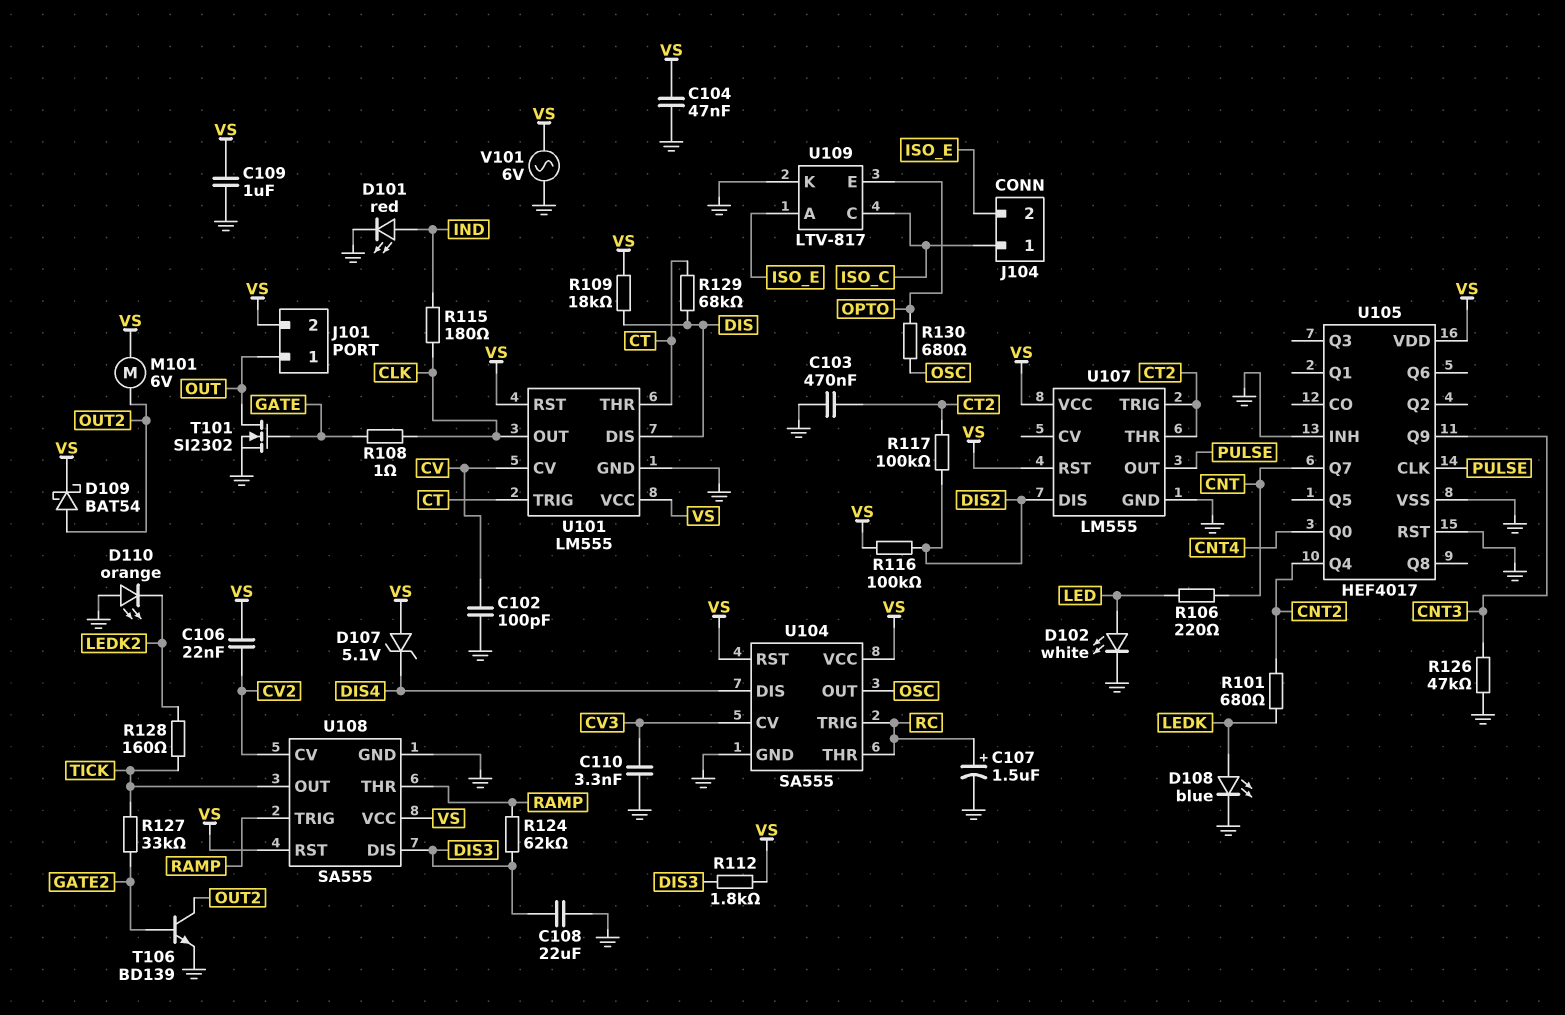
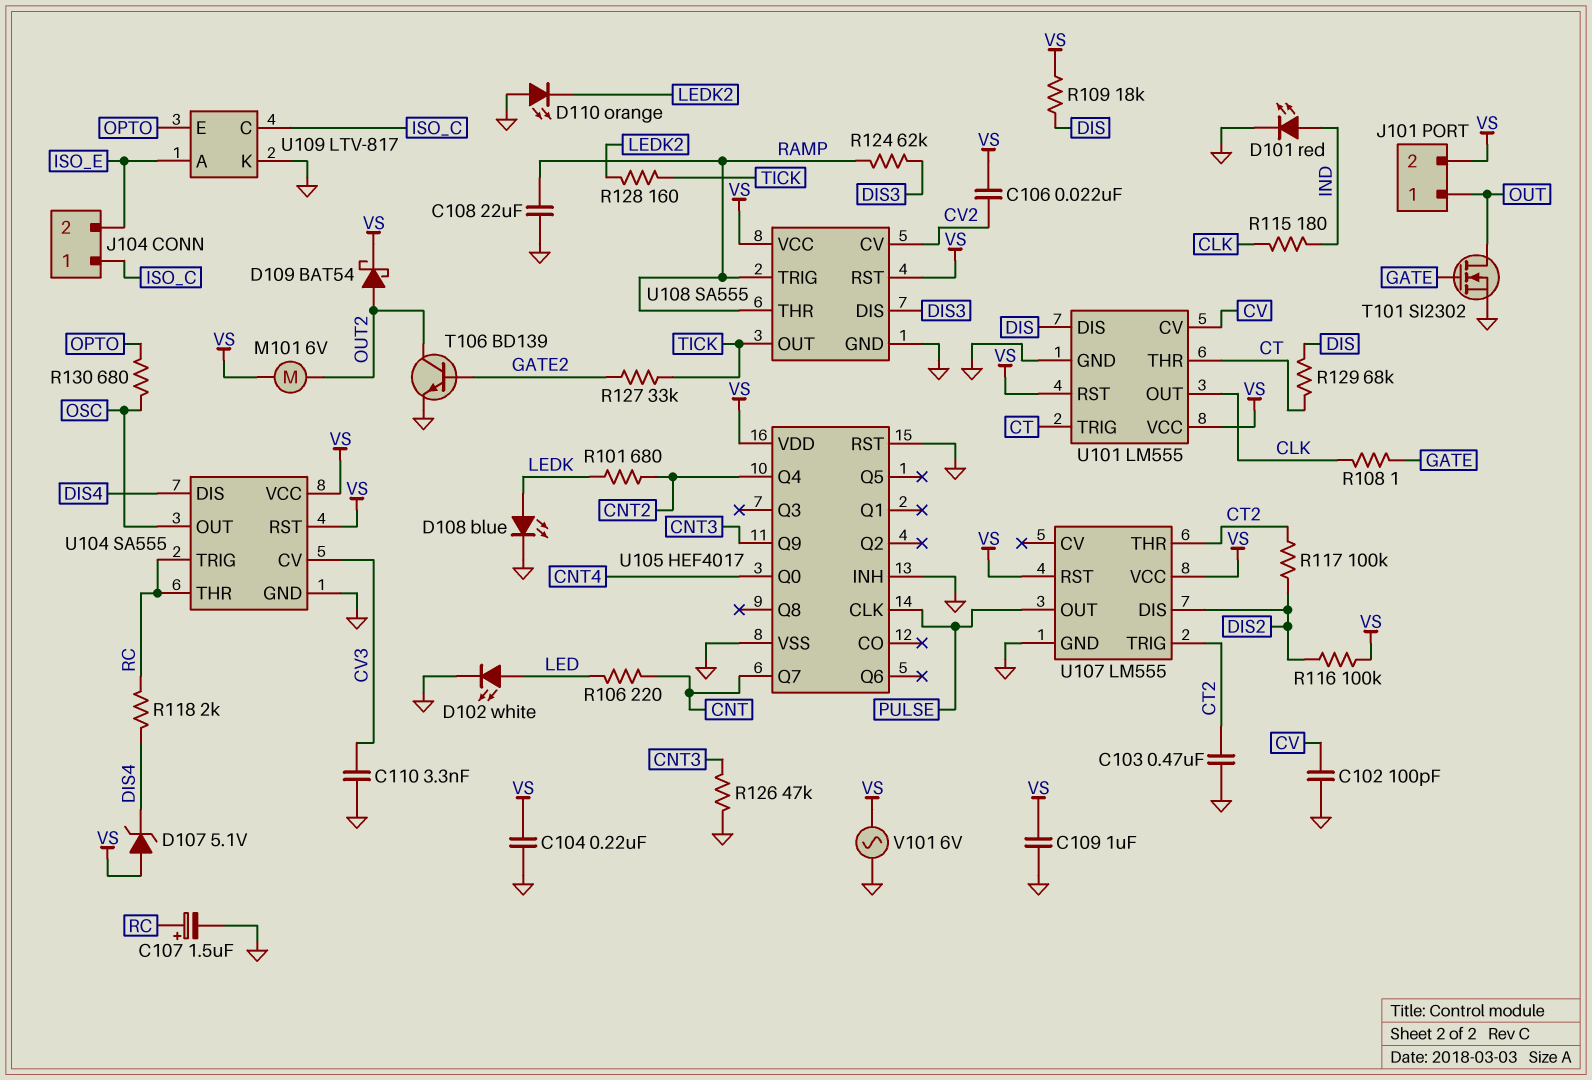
C104: 47nF (GND, VS) -> 220nF (GND, VS)
C108: 22uF (DIS3, GND) -> 22uF (GND, RAMP)
R112: 1.8k (DIS3, VS) -> none
R118: none -> 2k (DIS4, RC)

